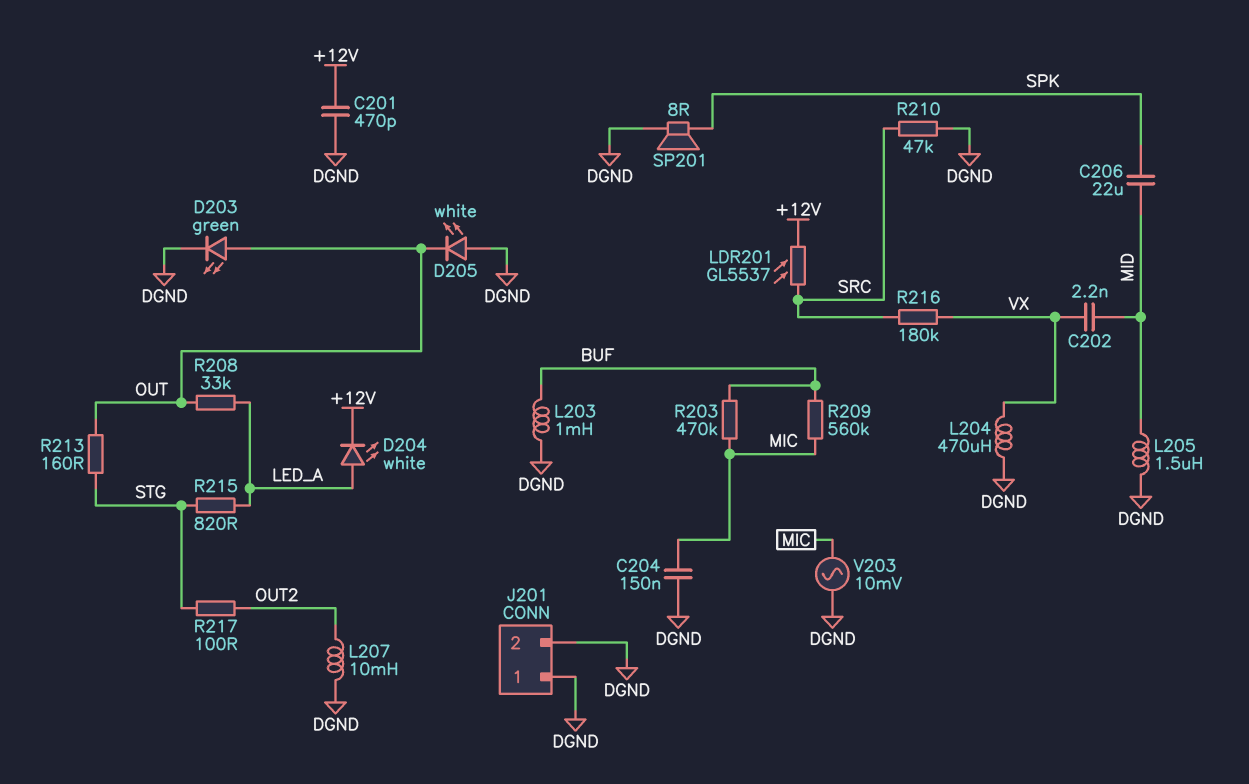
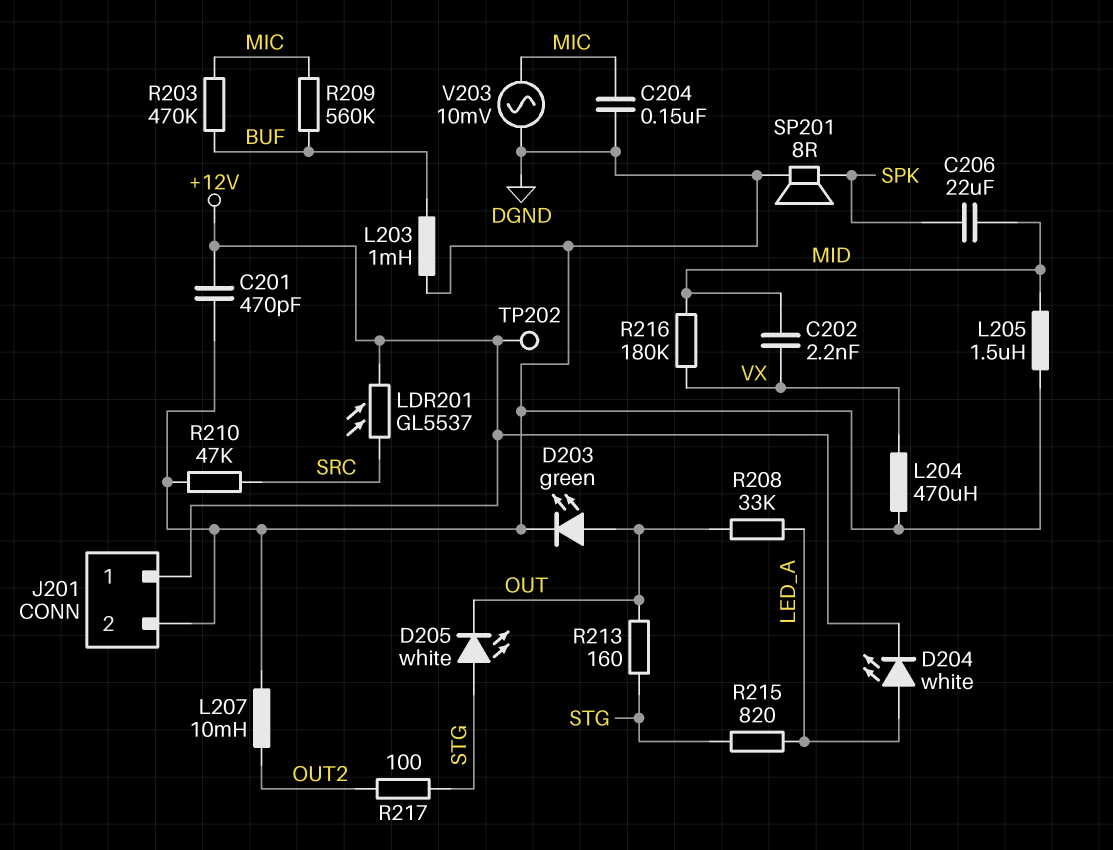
D205: LED white (A DGND, K OUT) -> LED white (A STG, K OUT)
J201 pin 1: DGND -> +12V
R216: 180k (SRC, VX) -> 180k (MID, VX)
TP202: none -> test point (+12V)

